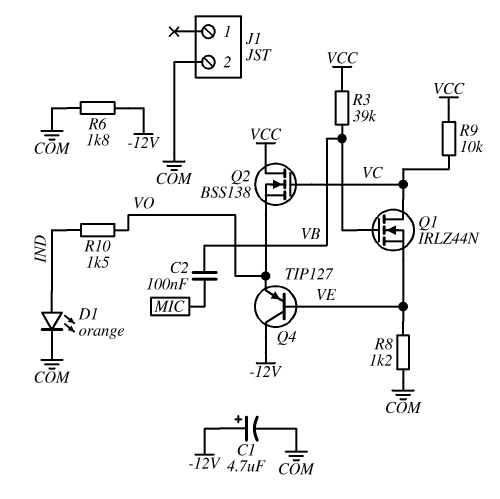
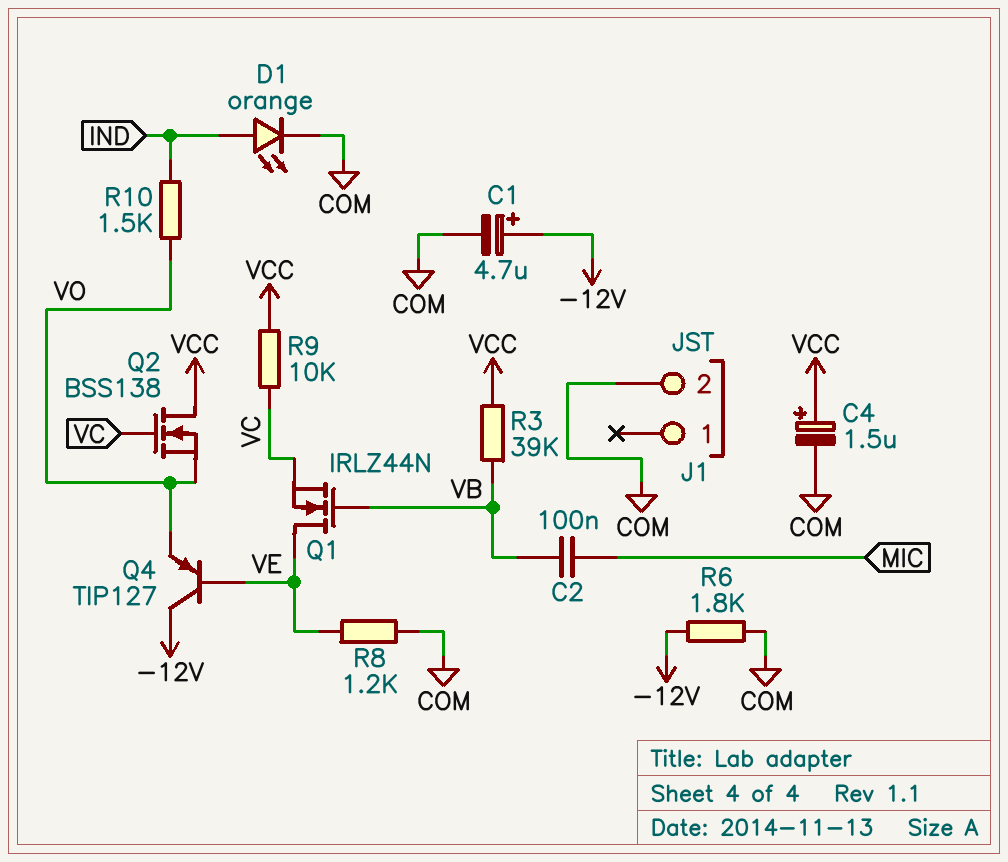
C4: none -> 1.5uF (plus VCC, minus COM)
Q1: NMOS IRLZ44N (G VB, D VC, S VE) -> NMOS IRLZ44N (G VB, D VE, S VC)

